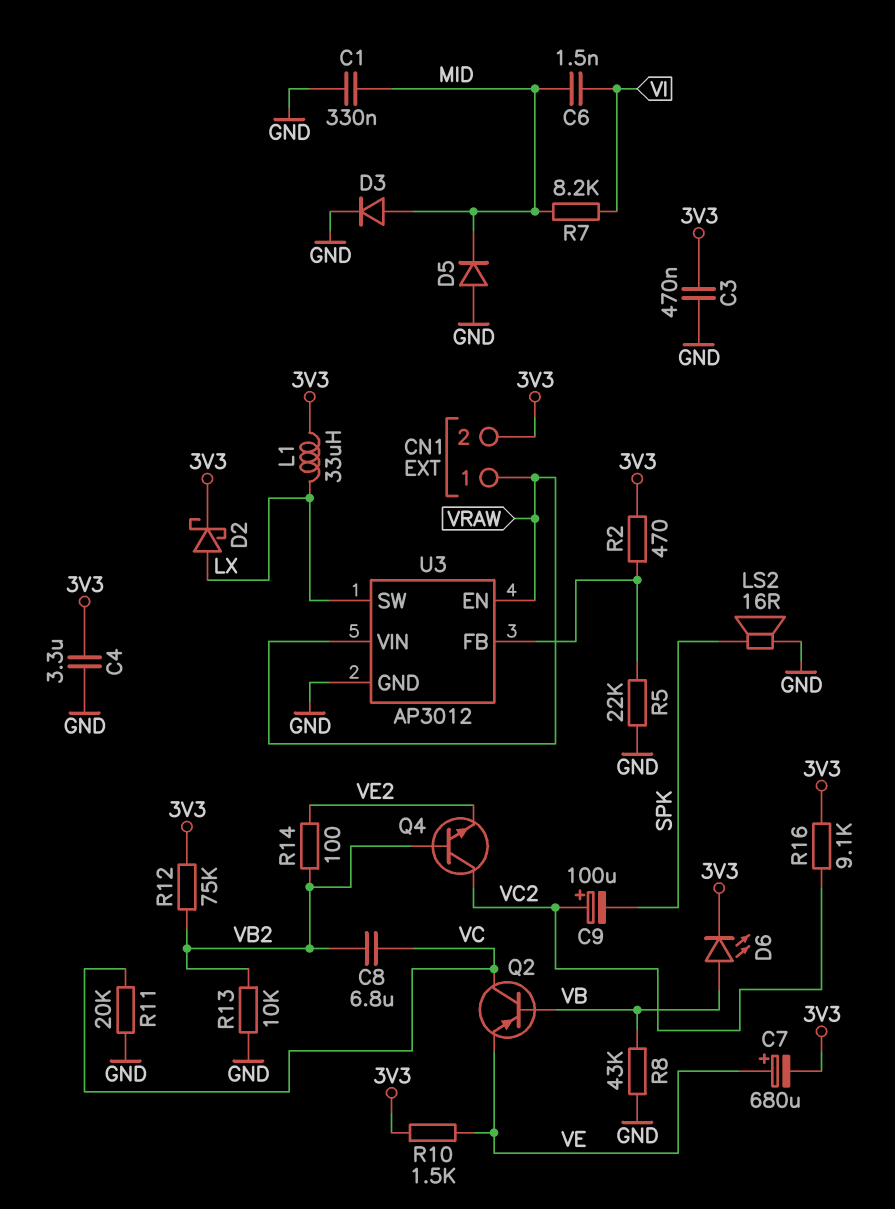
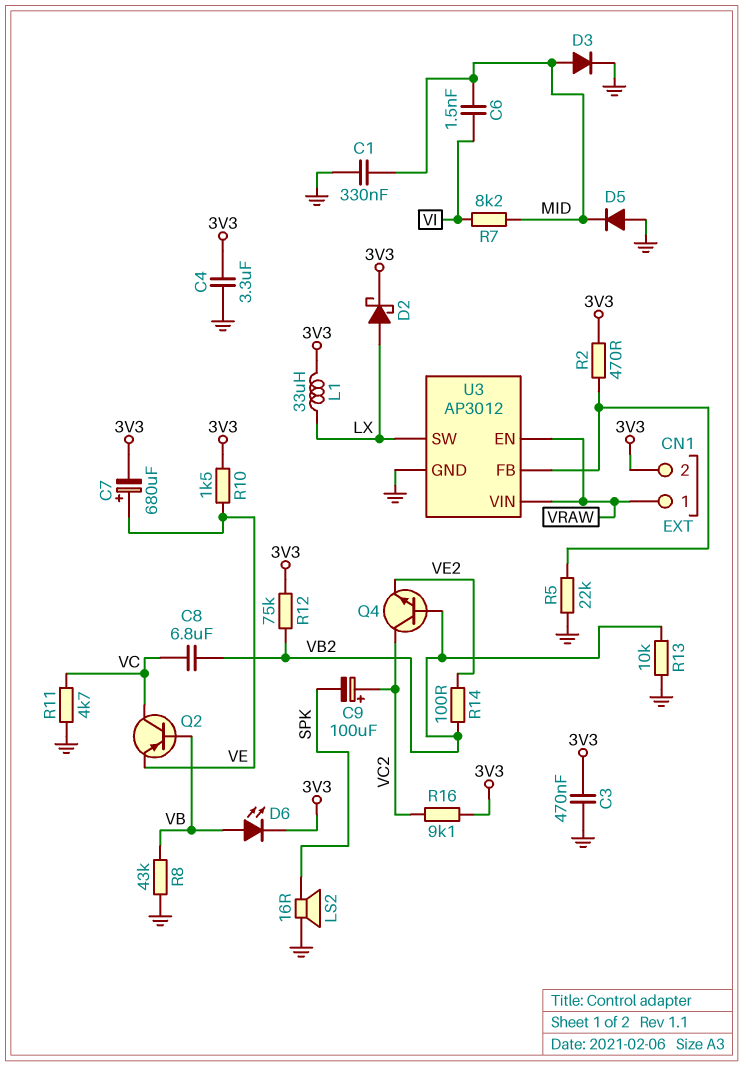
R11: 20k (GND, VC) -> 4.7k (GND, VC)

